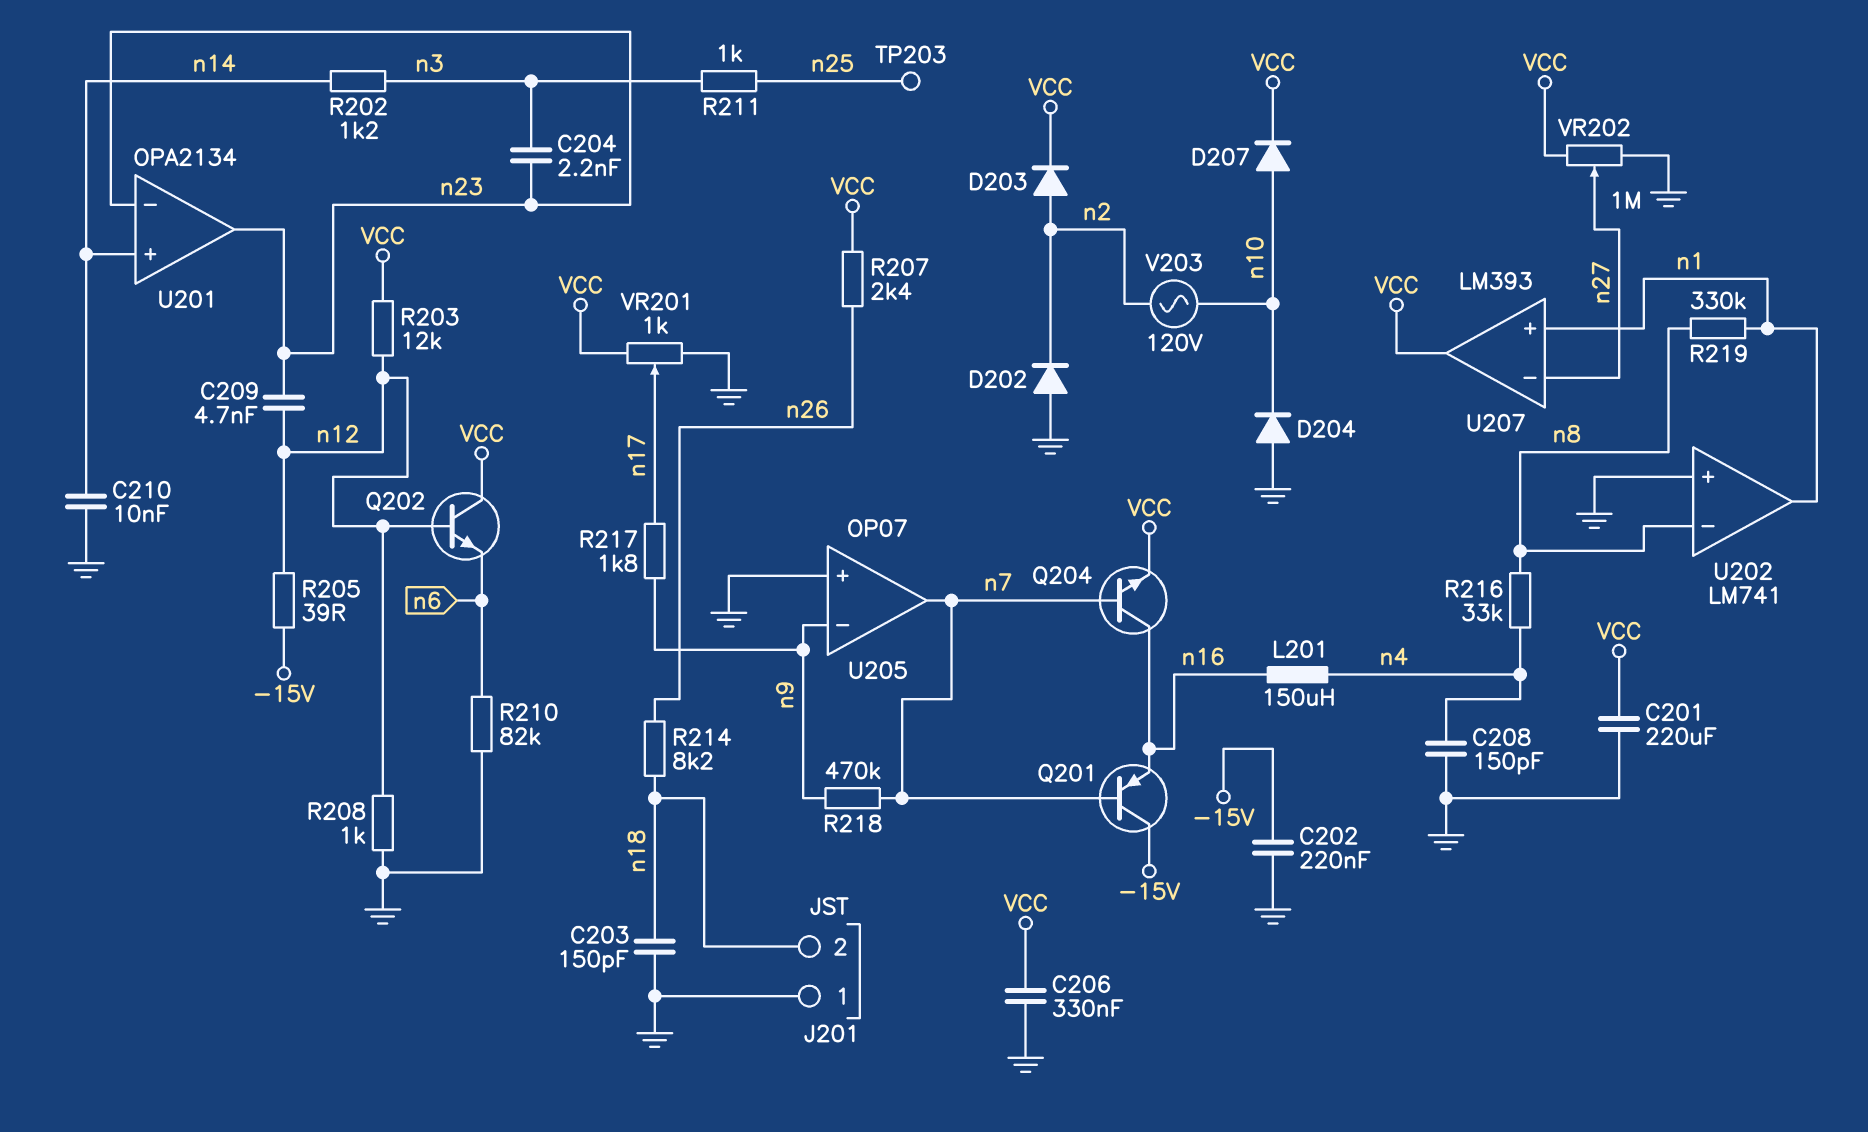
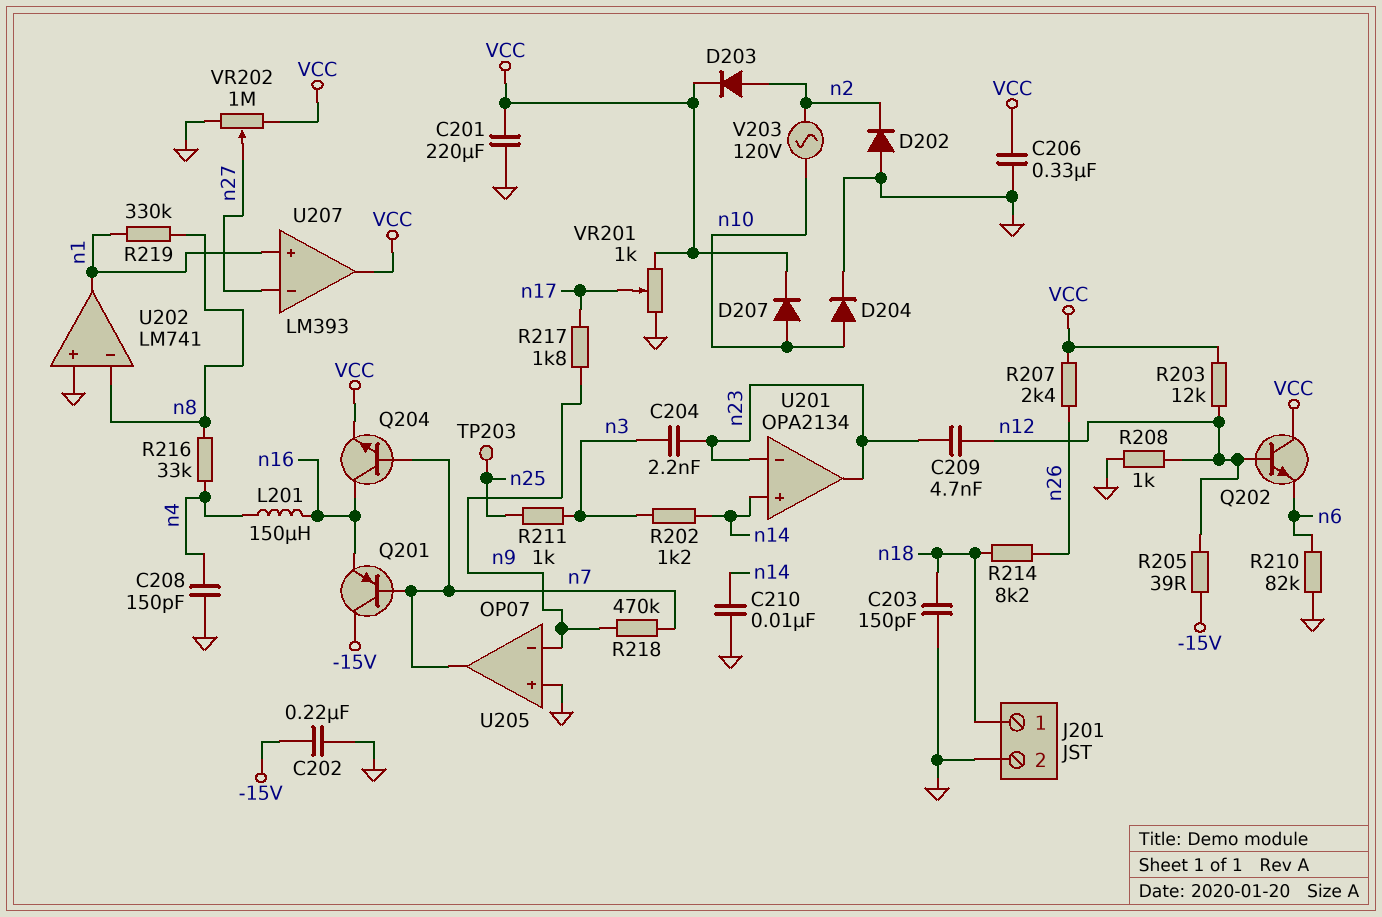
D204: diode (A GND, K n10) -> diode (A n10, K GND)
J201 pin 1: GND -> n18
J201 pin 2: n18 -> GND

